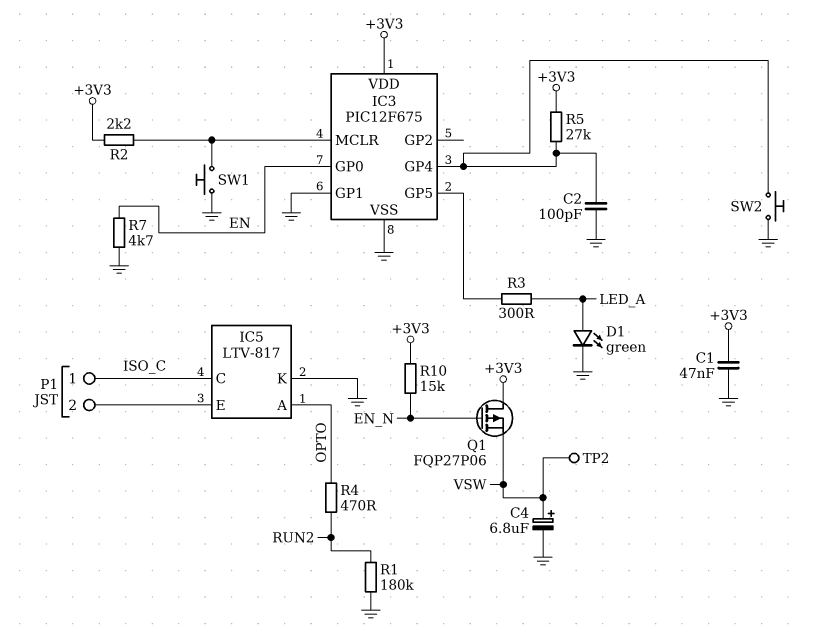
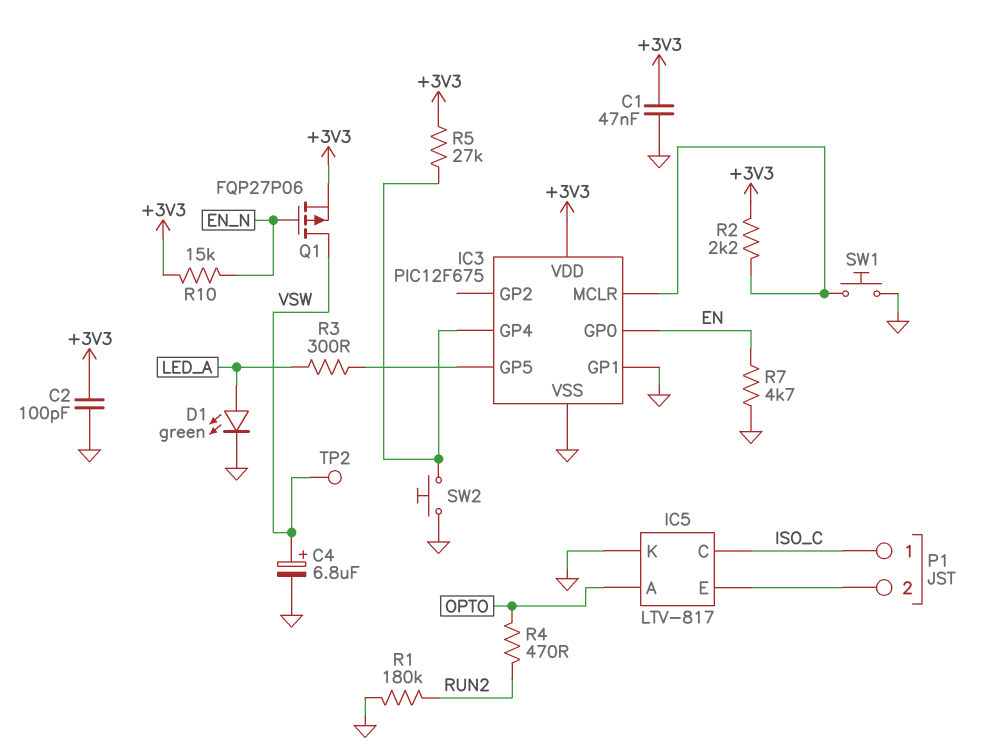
C2: 100pF (GND, IC3/GP4) -> 100pF (+3V3, GND)
Q1: PMOS FQP27P06 (G EN_N, D +3V3, S VSW) -> PMOS FQP27P06 (G EN_N, D VSW, S +3V3)

